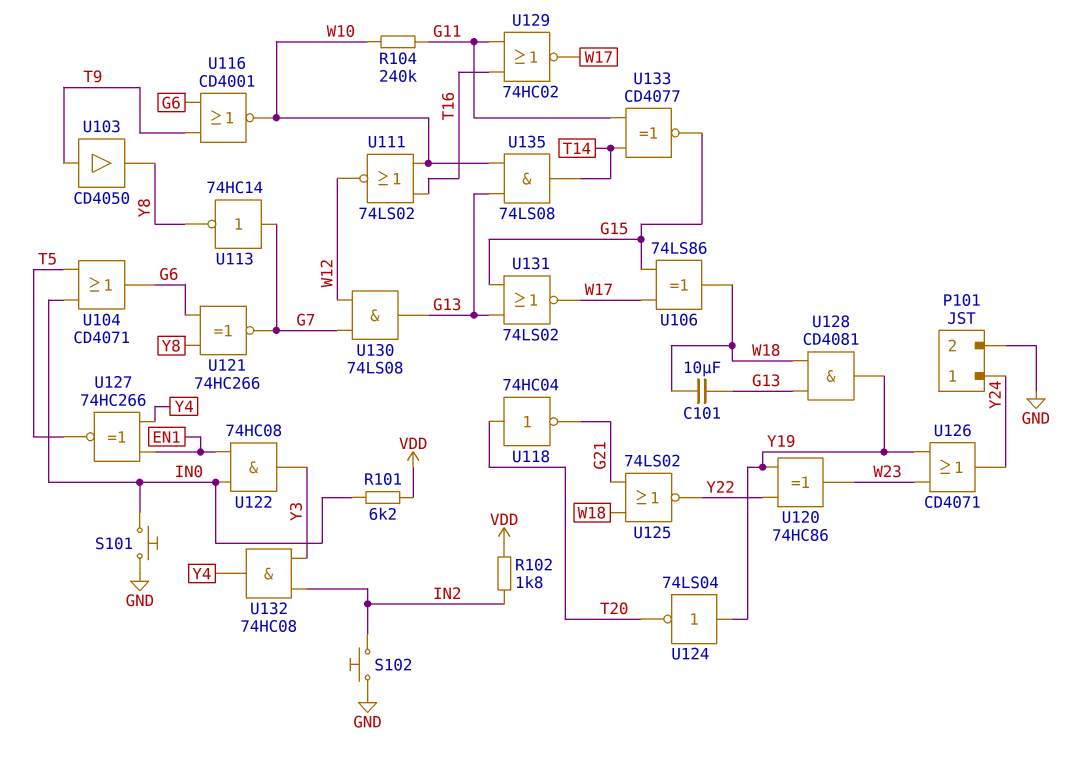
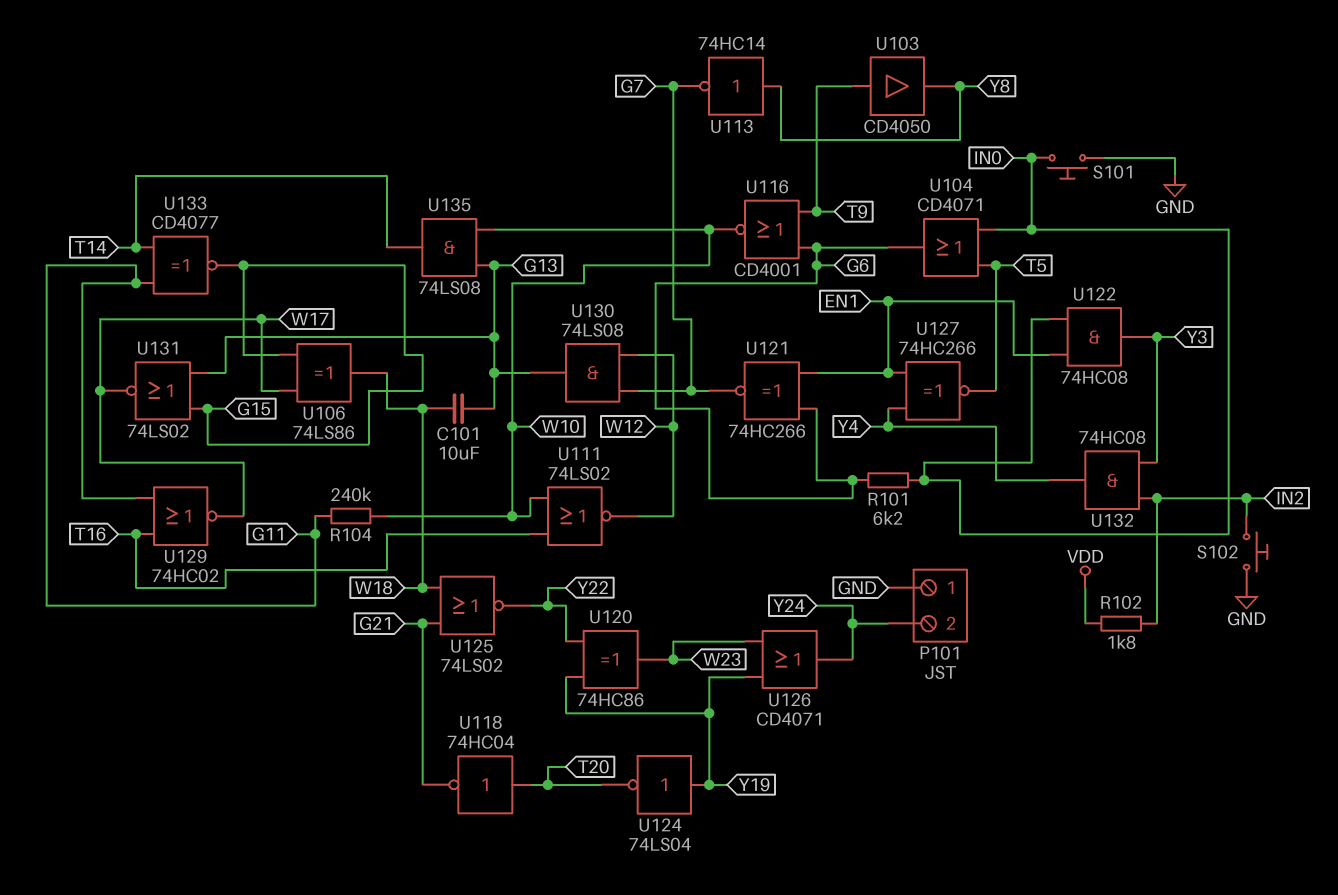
P101 pin 1: Y24 -> GND
P101 pin 2: GND -> Y24
R101: 6.2k (IN0, VDD) -> 6.2k (G6, IN0)
U113: NOT 74HC14 (in G7, out Y8) -> NOT 74HC14 (in Y8, out G7)
U121: XNOR 74HC266 (in G6, in Y8, out G7) -> XNOR 74HC266 (in EN1, in G6, out G7)
U128: AND CD4081 (in G13, in W18, out Y19) -> none

